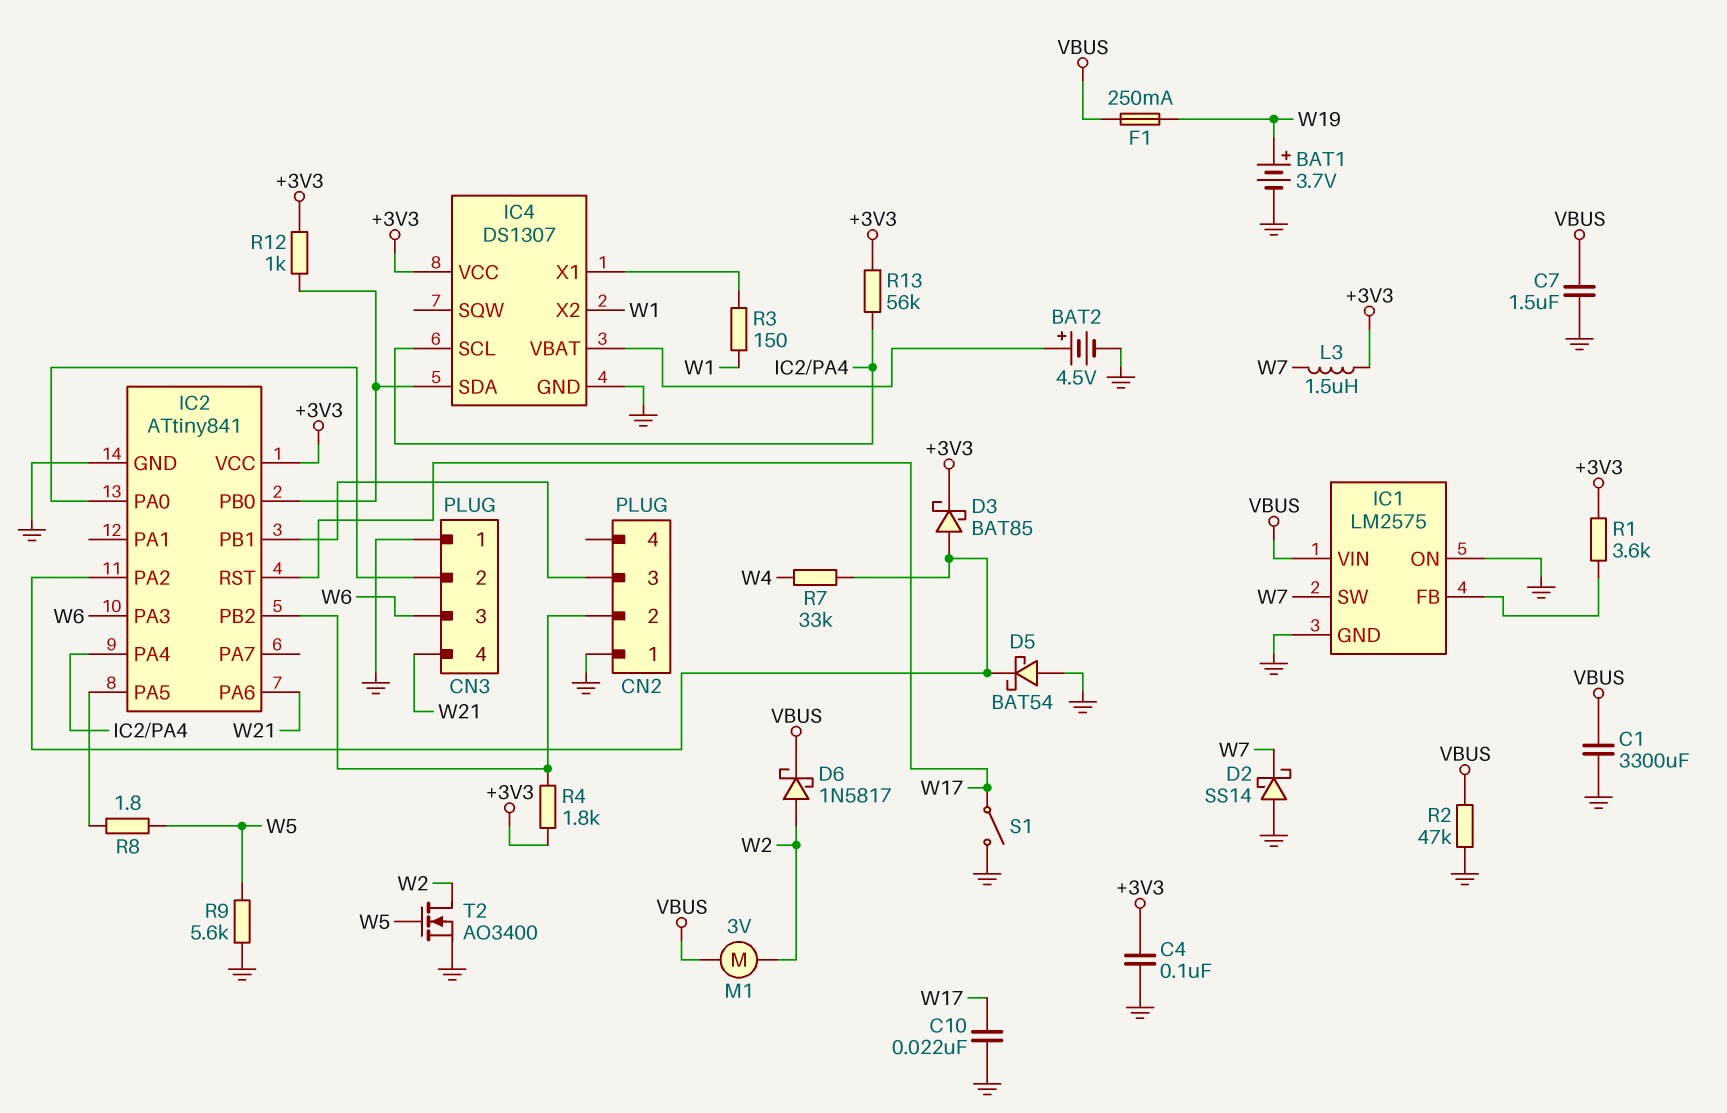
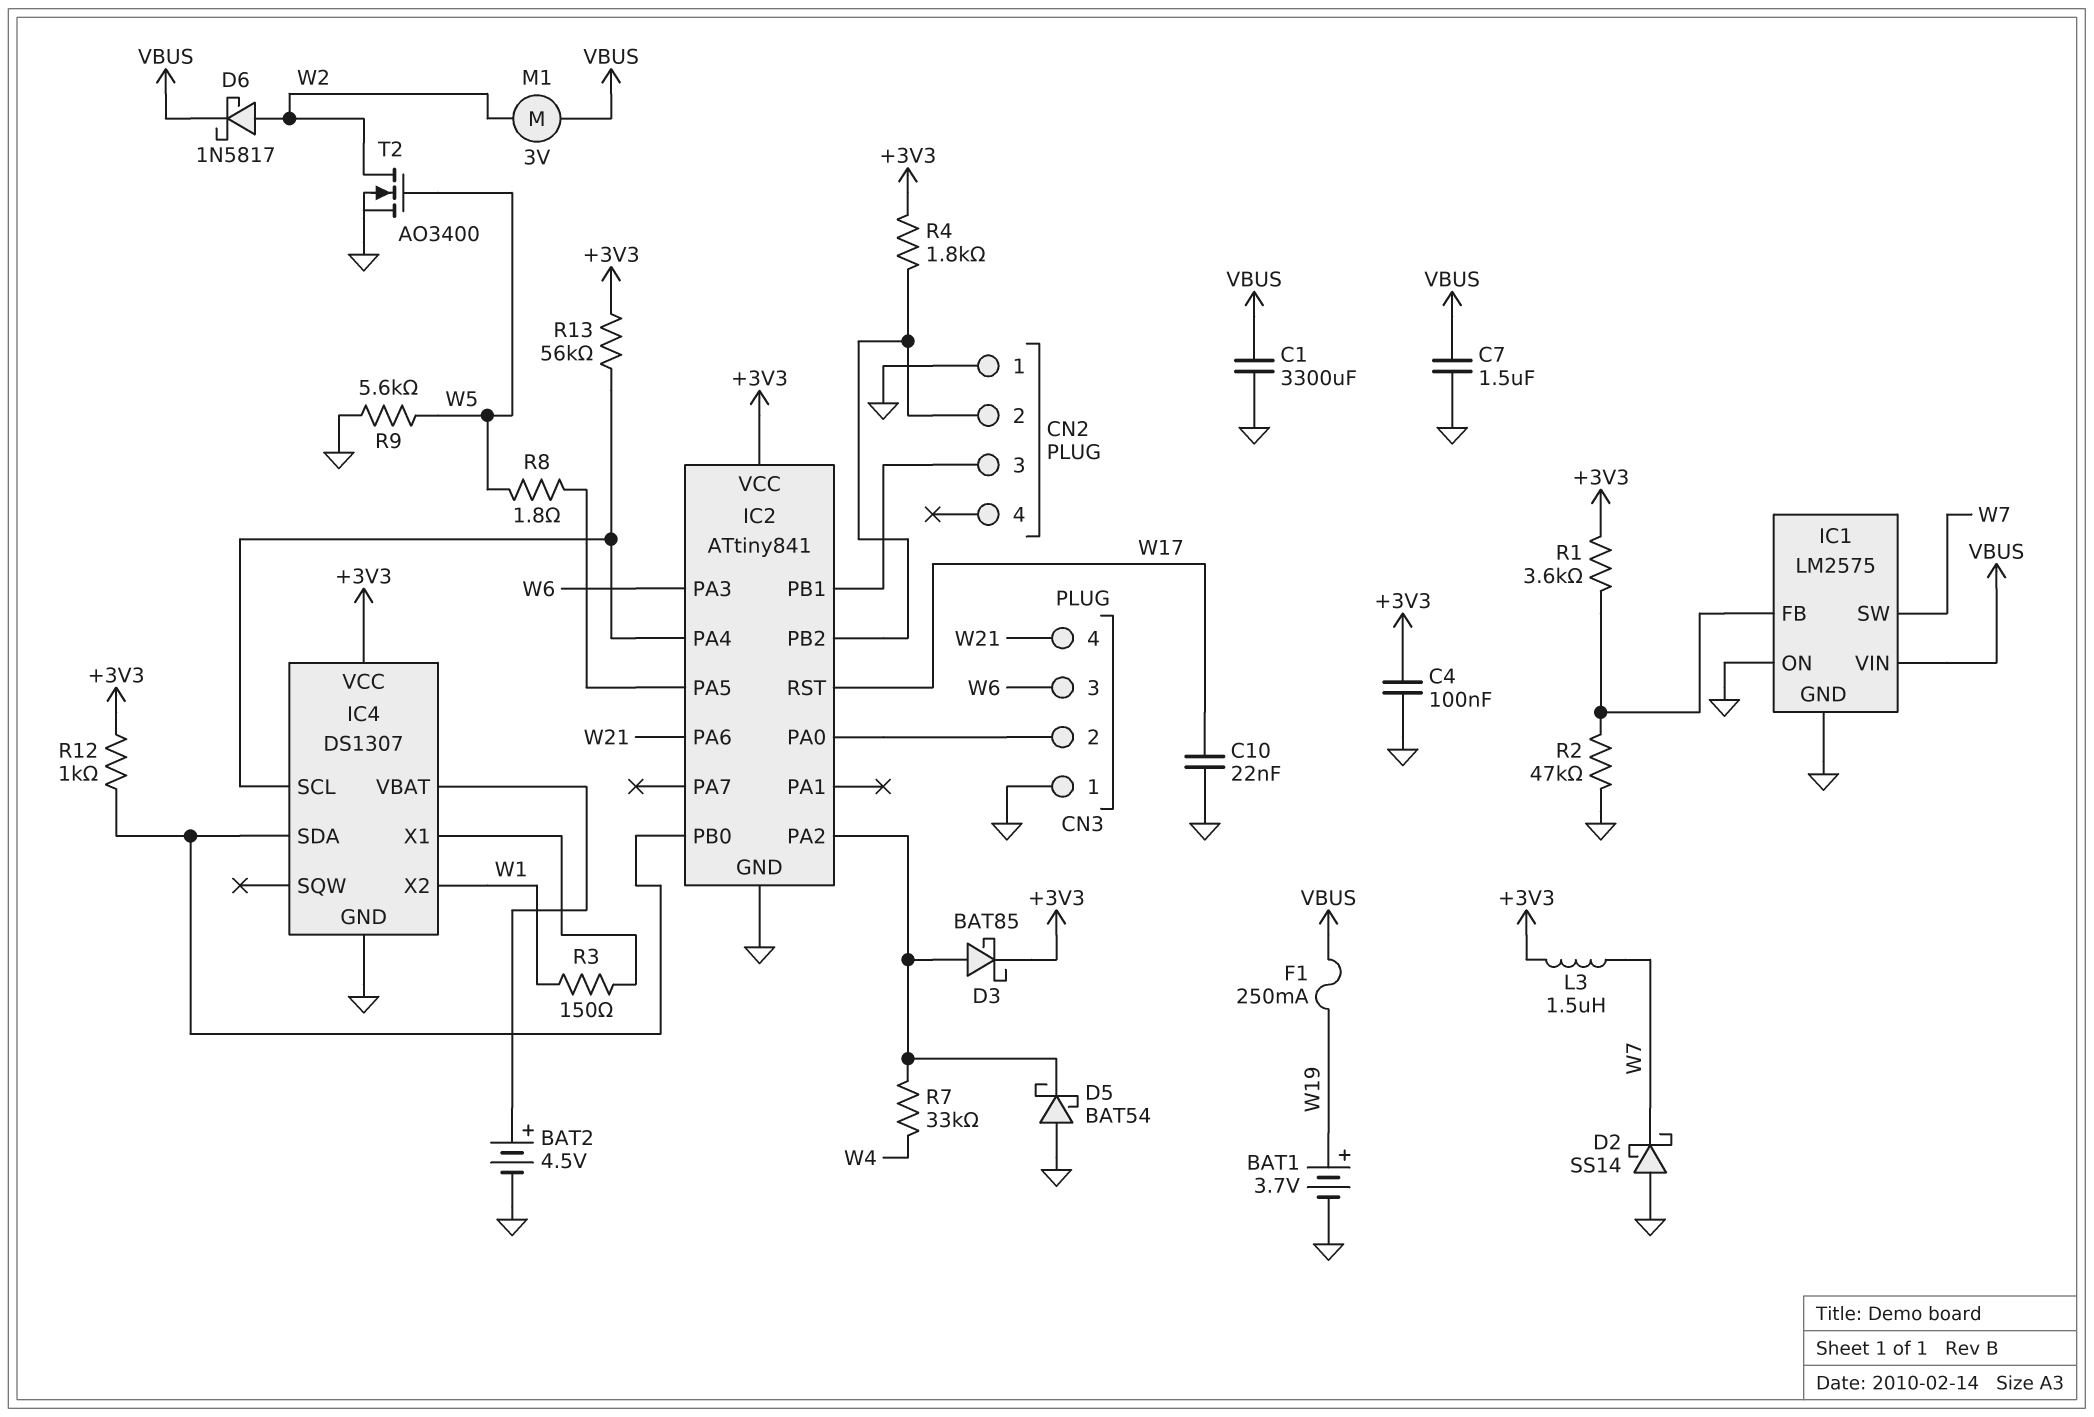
R2: 47k (GND, VBUS) -> 47k (GND, IC1/FB)
S1: switch (GND, W17) -> none

